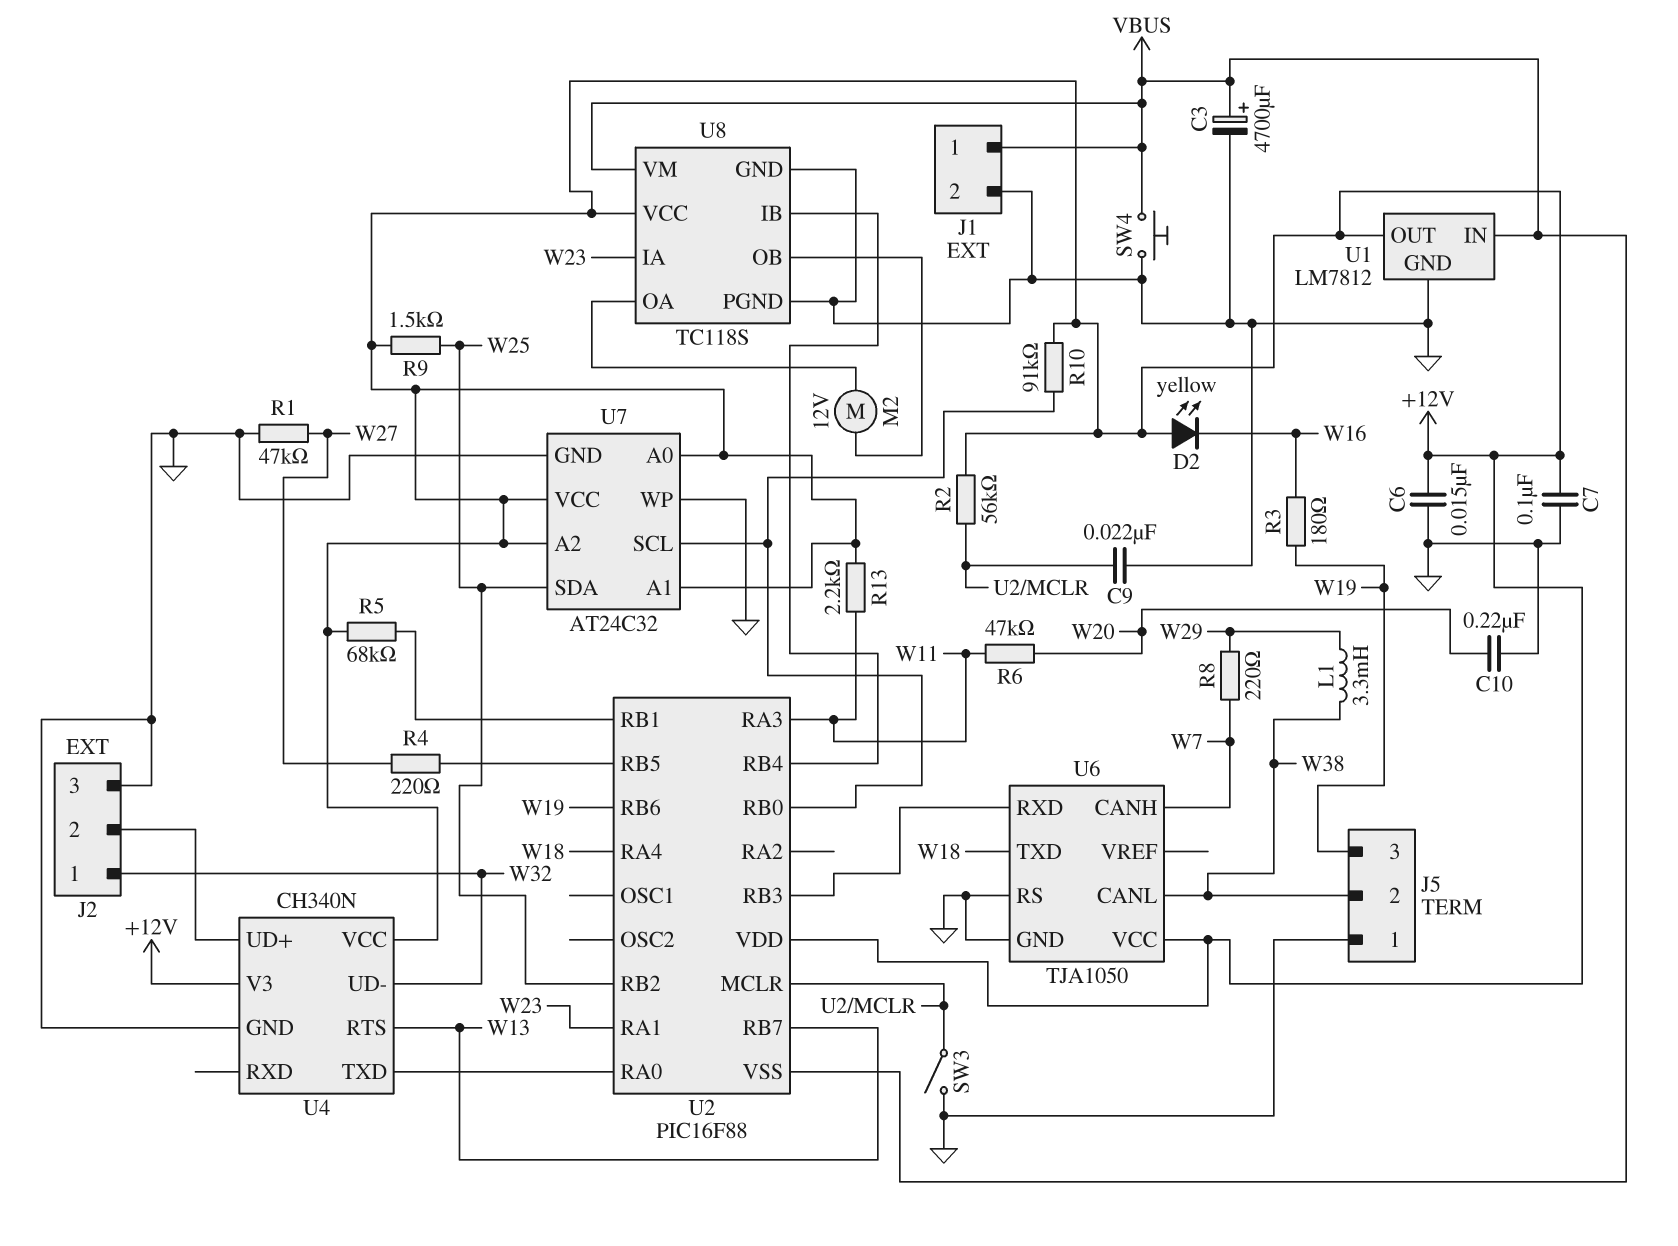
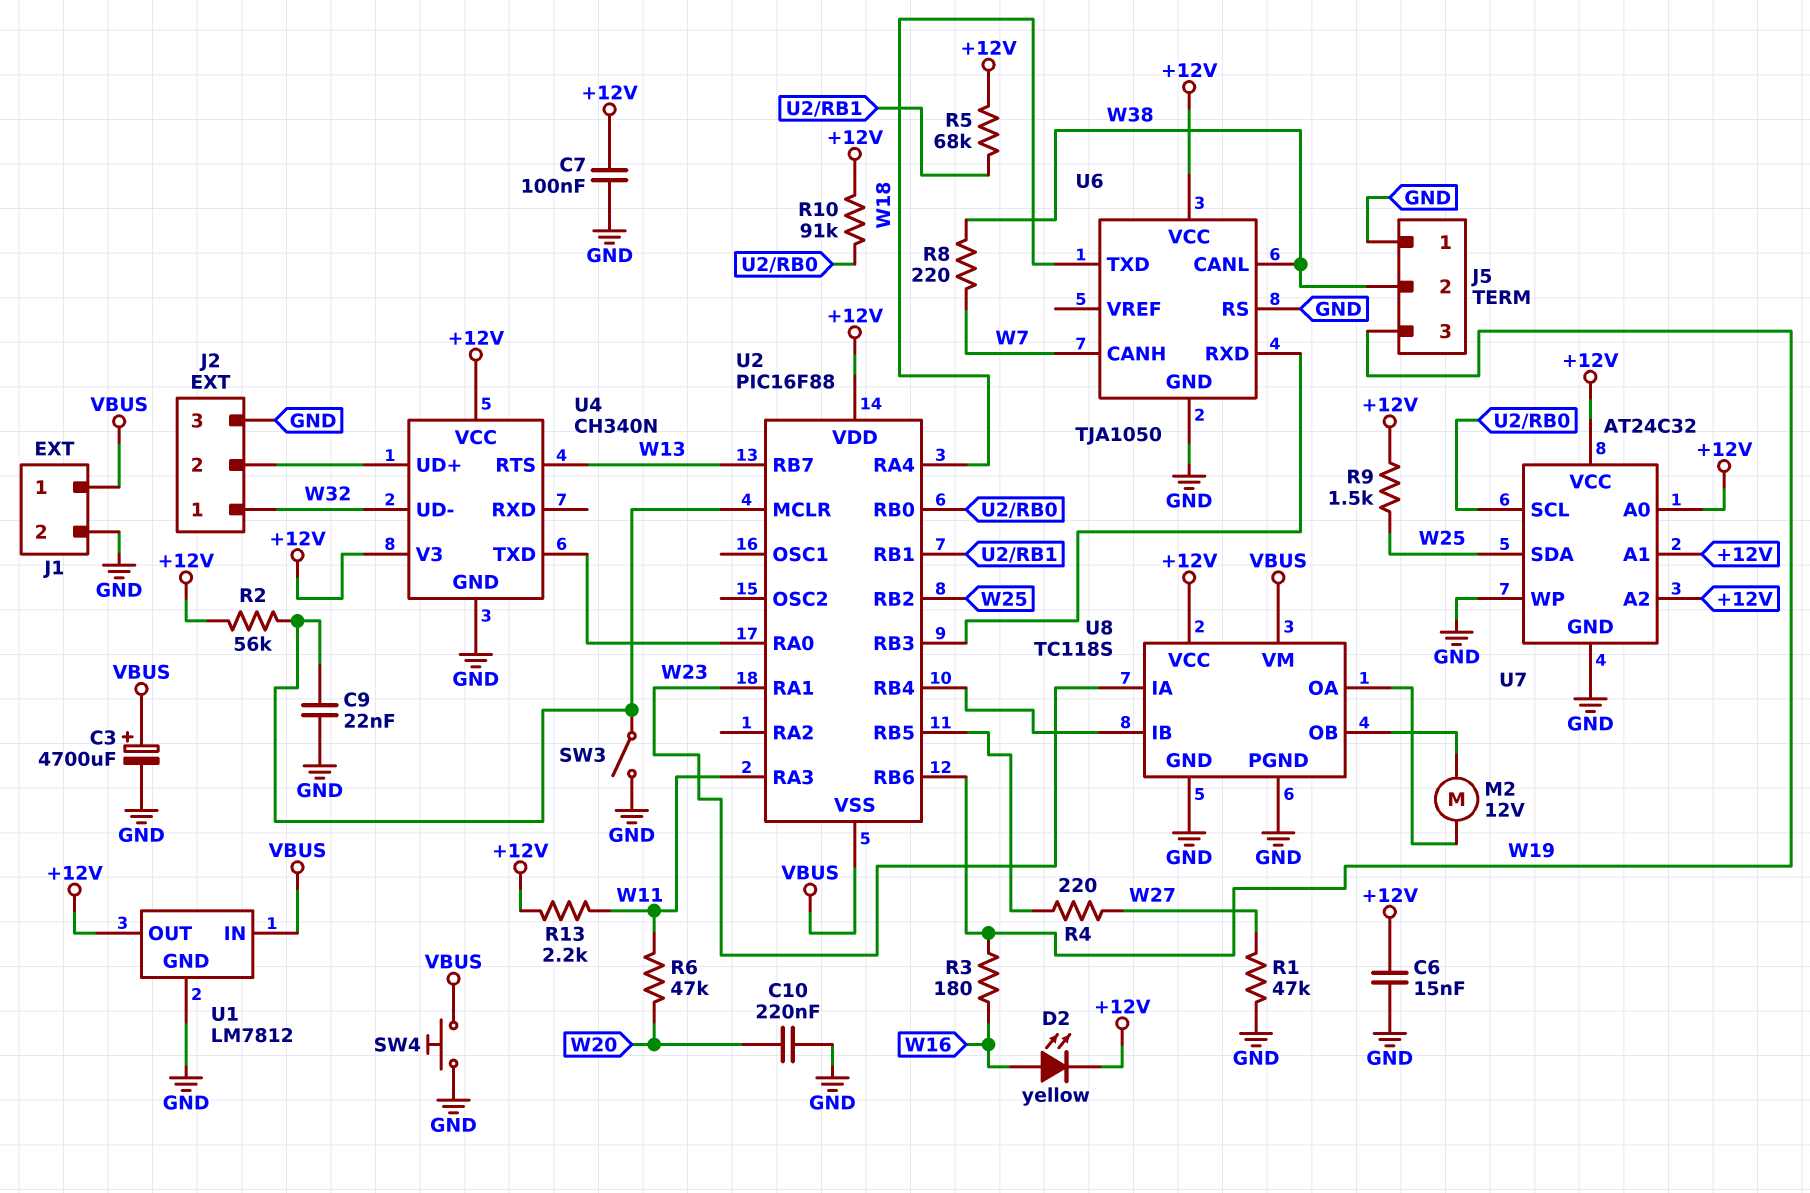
D2: LED yellow (A +12V, K W16) -> LED yellow (A W16, K +12V)
L1: 3.3mH (W29, W38) -> none
R8: 220 (W7, W29) -> 220 (W7, W38)

